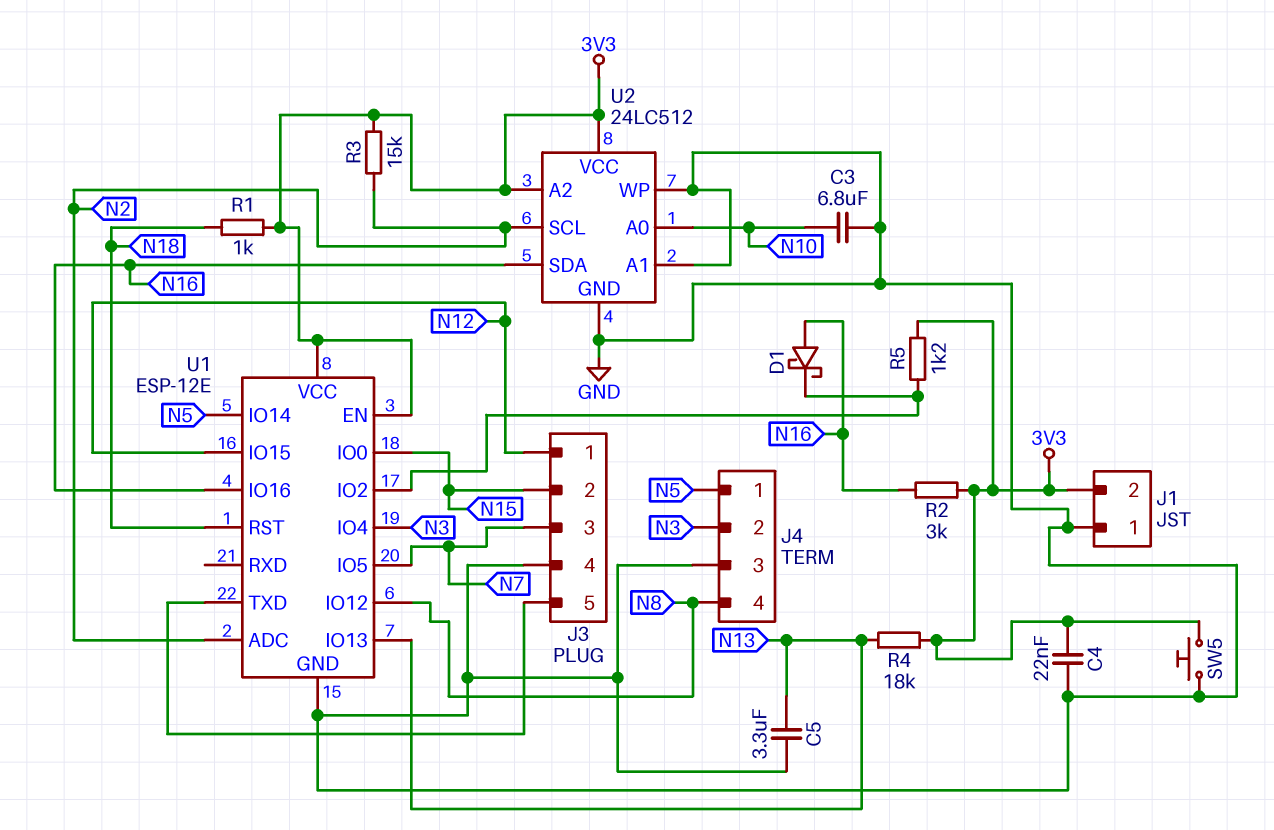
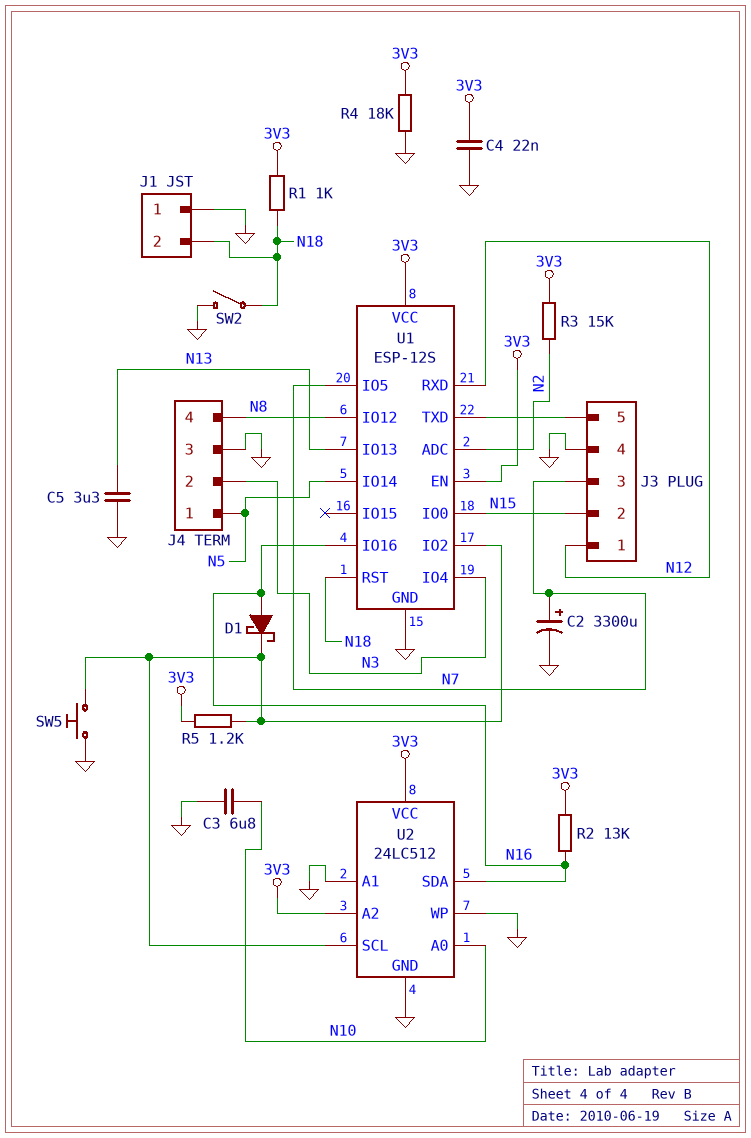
C2: none -> 3300uF (plus N7, minus GND)
J1 pin 2: 3V3 -> N18
R2: 3k (3V3, N16) -> 13k (3V3, N16)
R4: 18k (3V3, N13) -> 18k (3V3, GND)
SW2: none -> switch (GND, N18)
SW5: button (3V3, GND) -> button (GND, U1/IO2)
U1: ESP-12E -> ESP-12S
U1 pin IO15: N12 -> none
U1 pin RXD: none -> N12
U2 pin SCL: N2 -> U1/IO2

